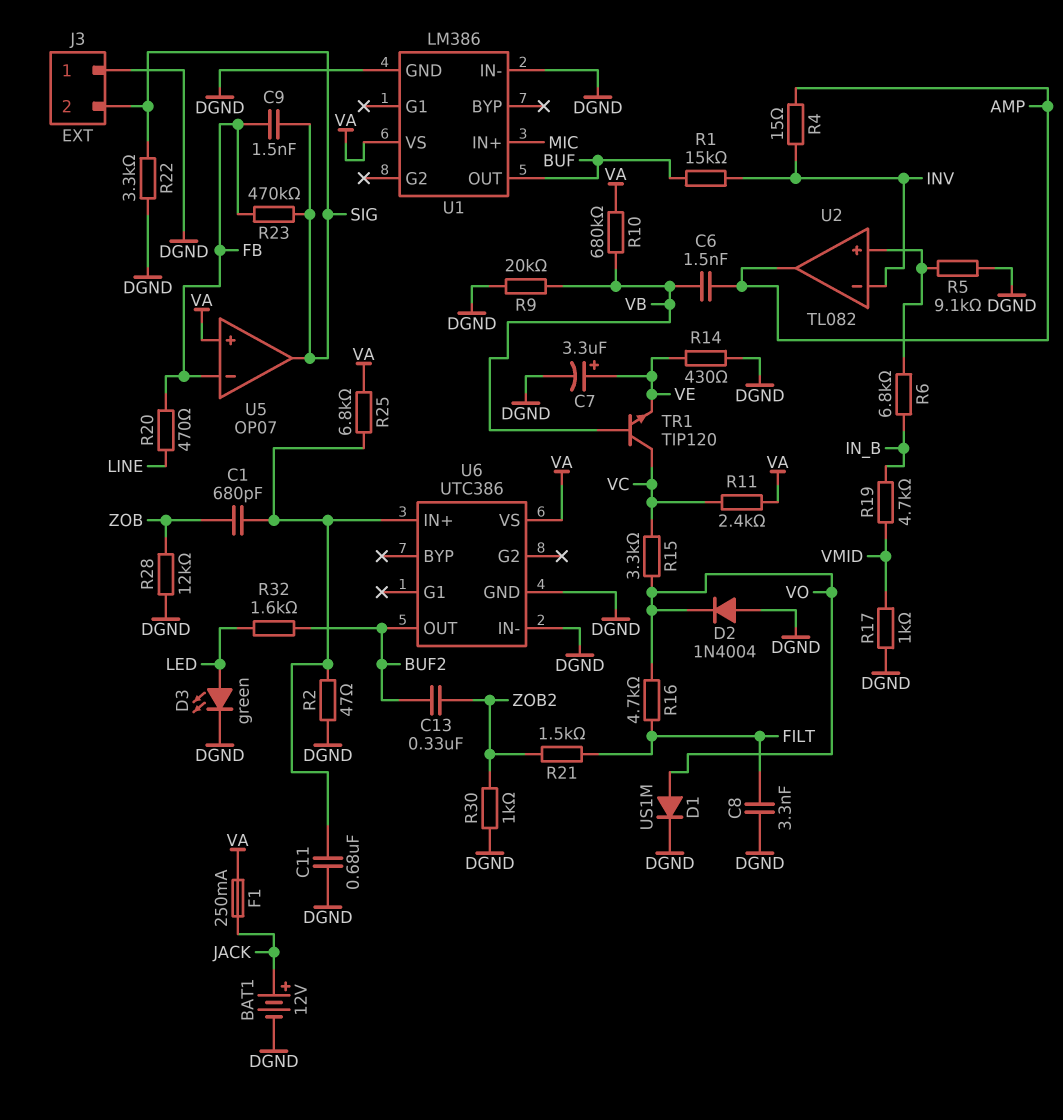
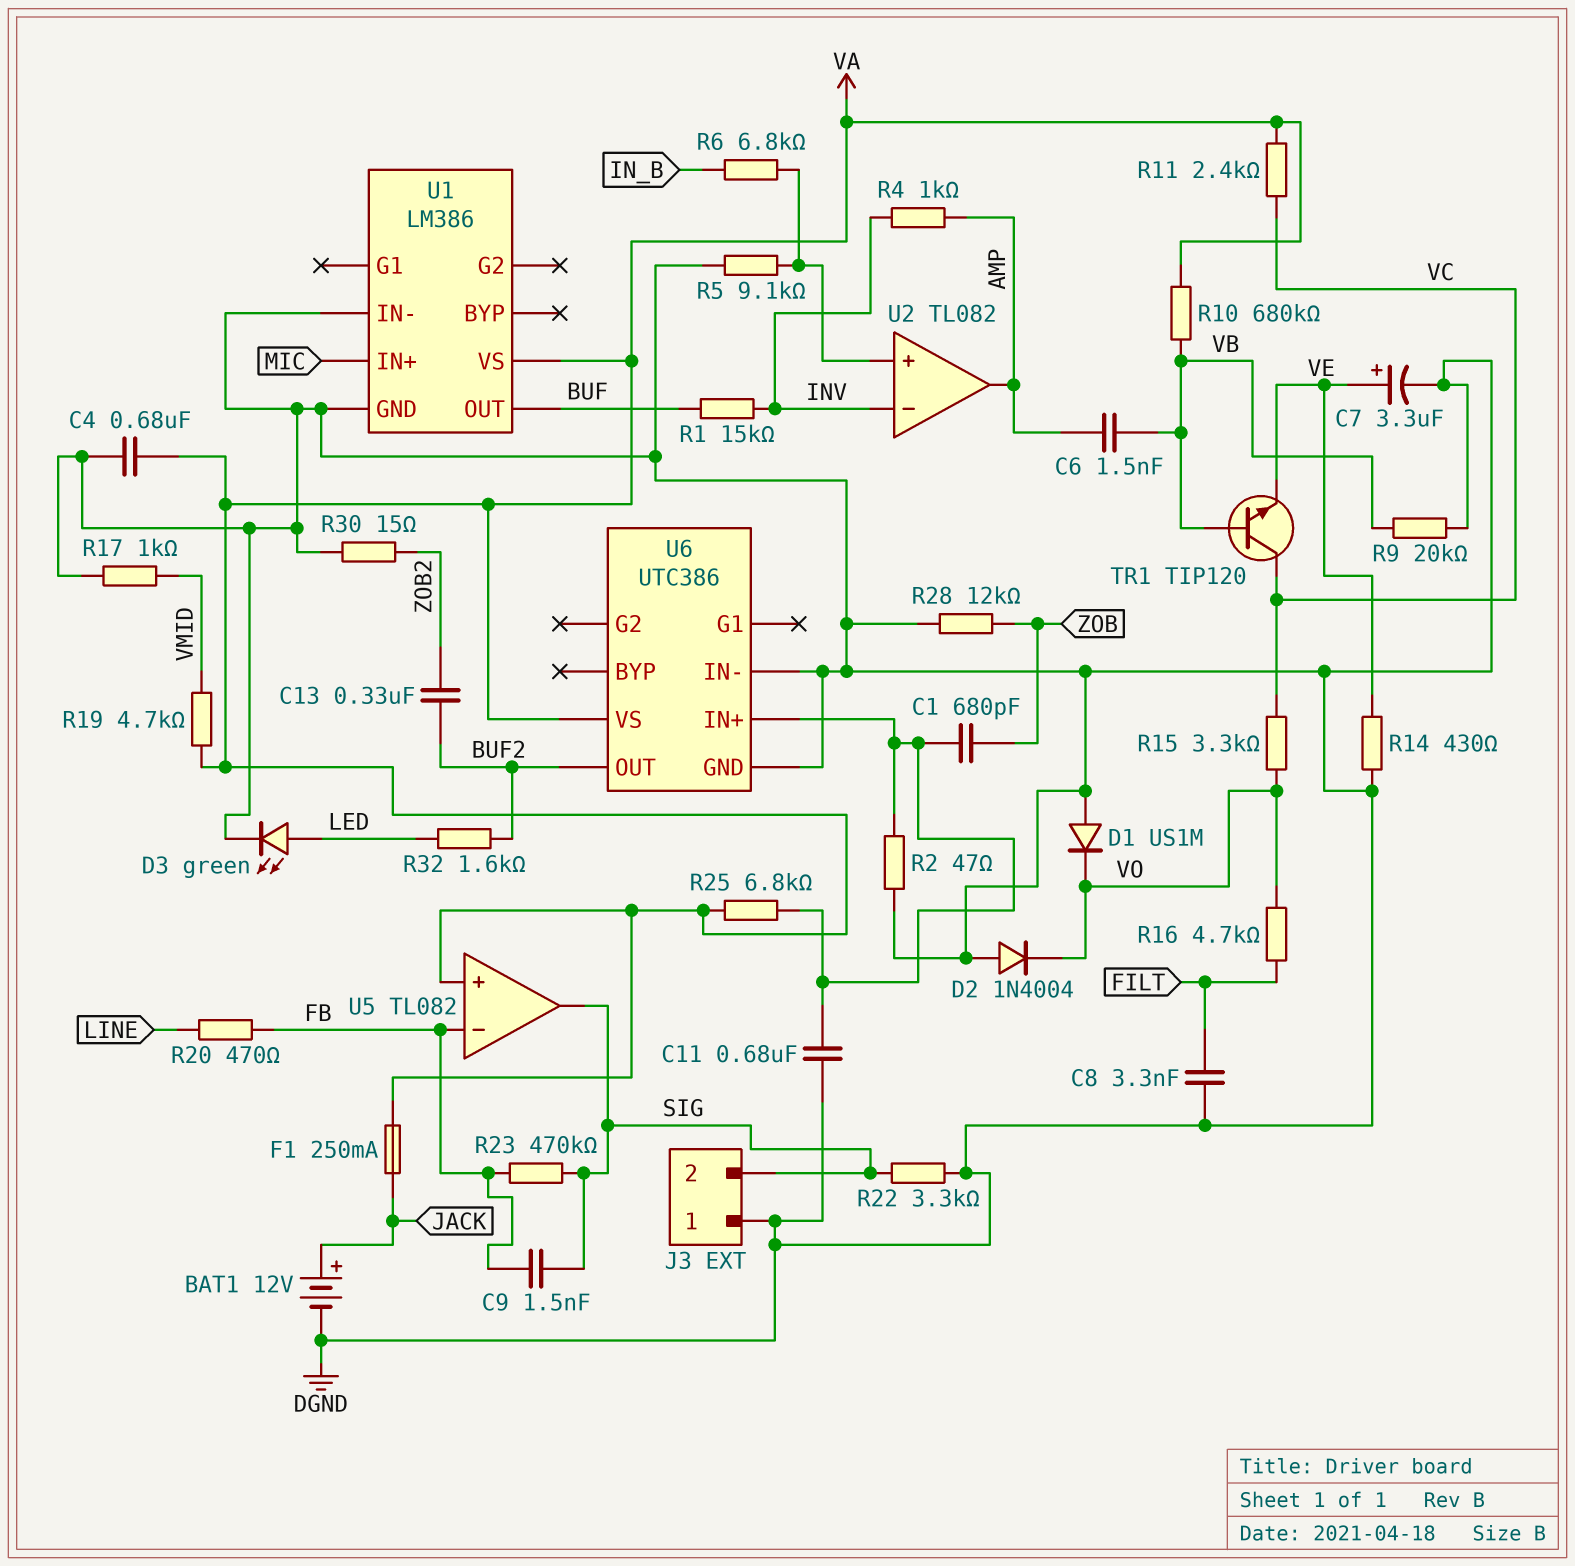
C4: none -> 680nF (DGND, VA)
D1: diode US1M (A VO, K DGND) -> diode US1M (A DGND, K VO)
R4: 15 (AMP, INV) -> 1k (AMP, INV)
R19: 4.7k (IN_B, VMID) -> 4.7k (VA, VMID)
R21: 1.5k (FILT, ZOB2) -> none
R30: 1k (DGND, ZOB2) -> 15 (DGND, ZOB2)
U5: OP07 -> TL082

